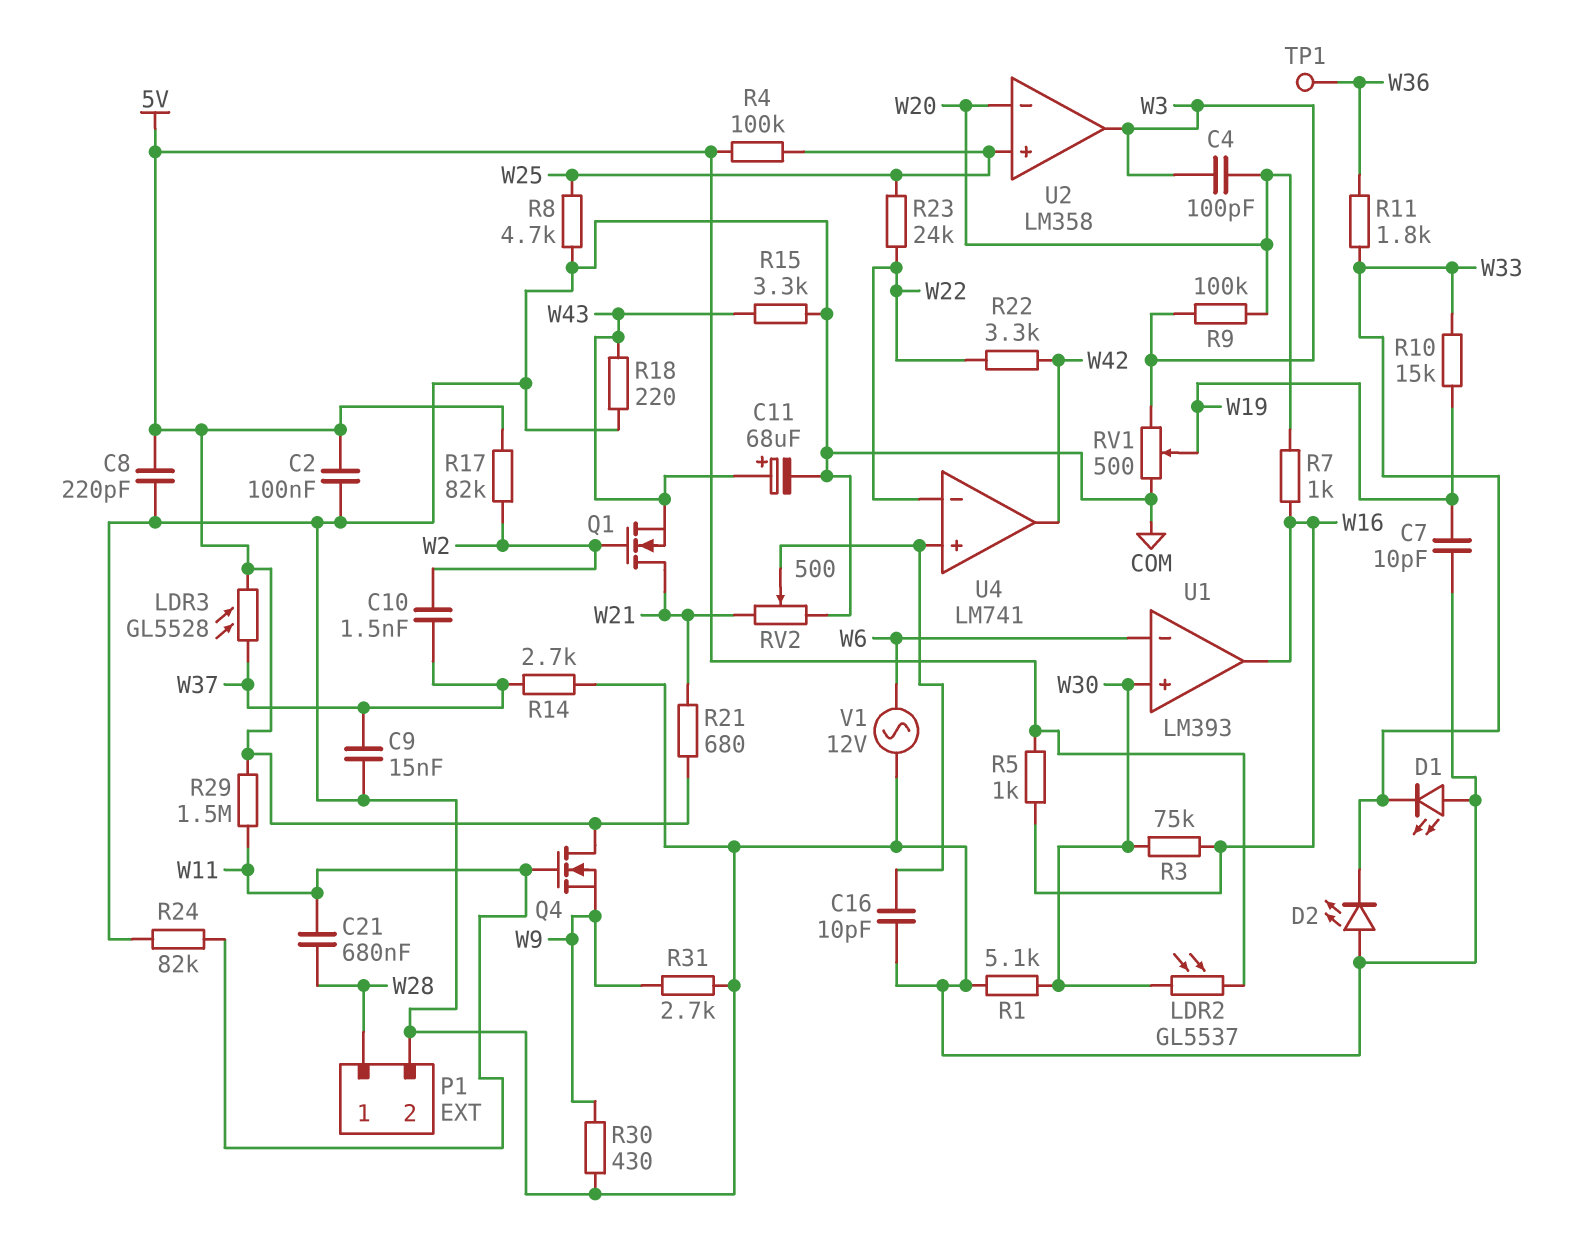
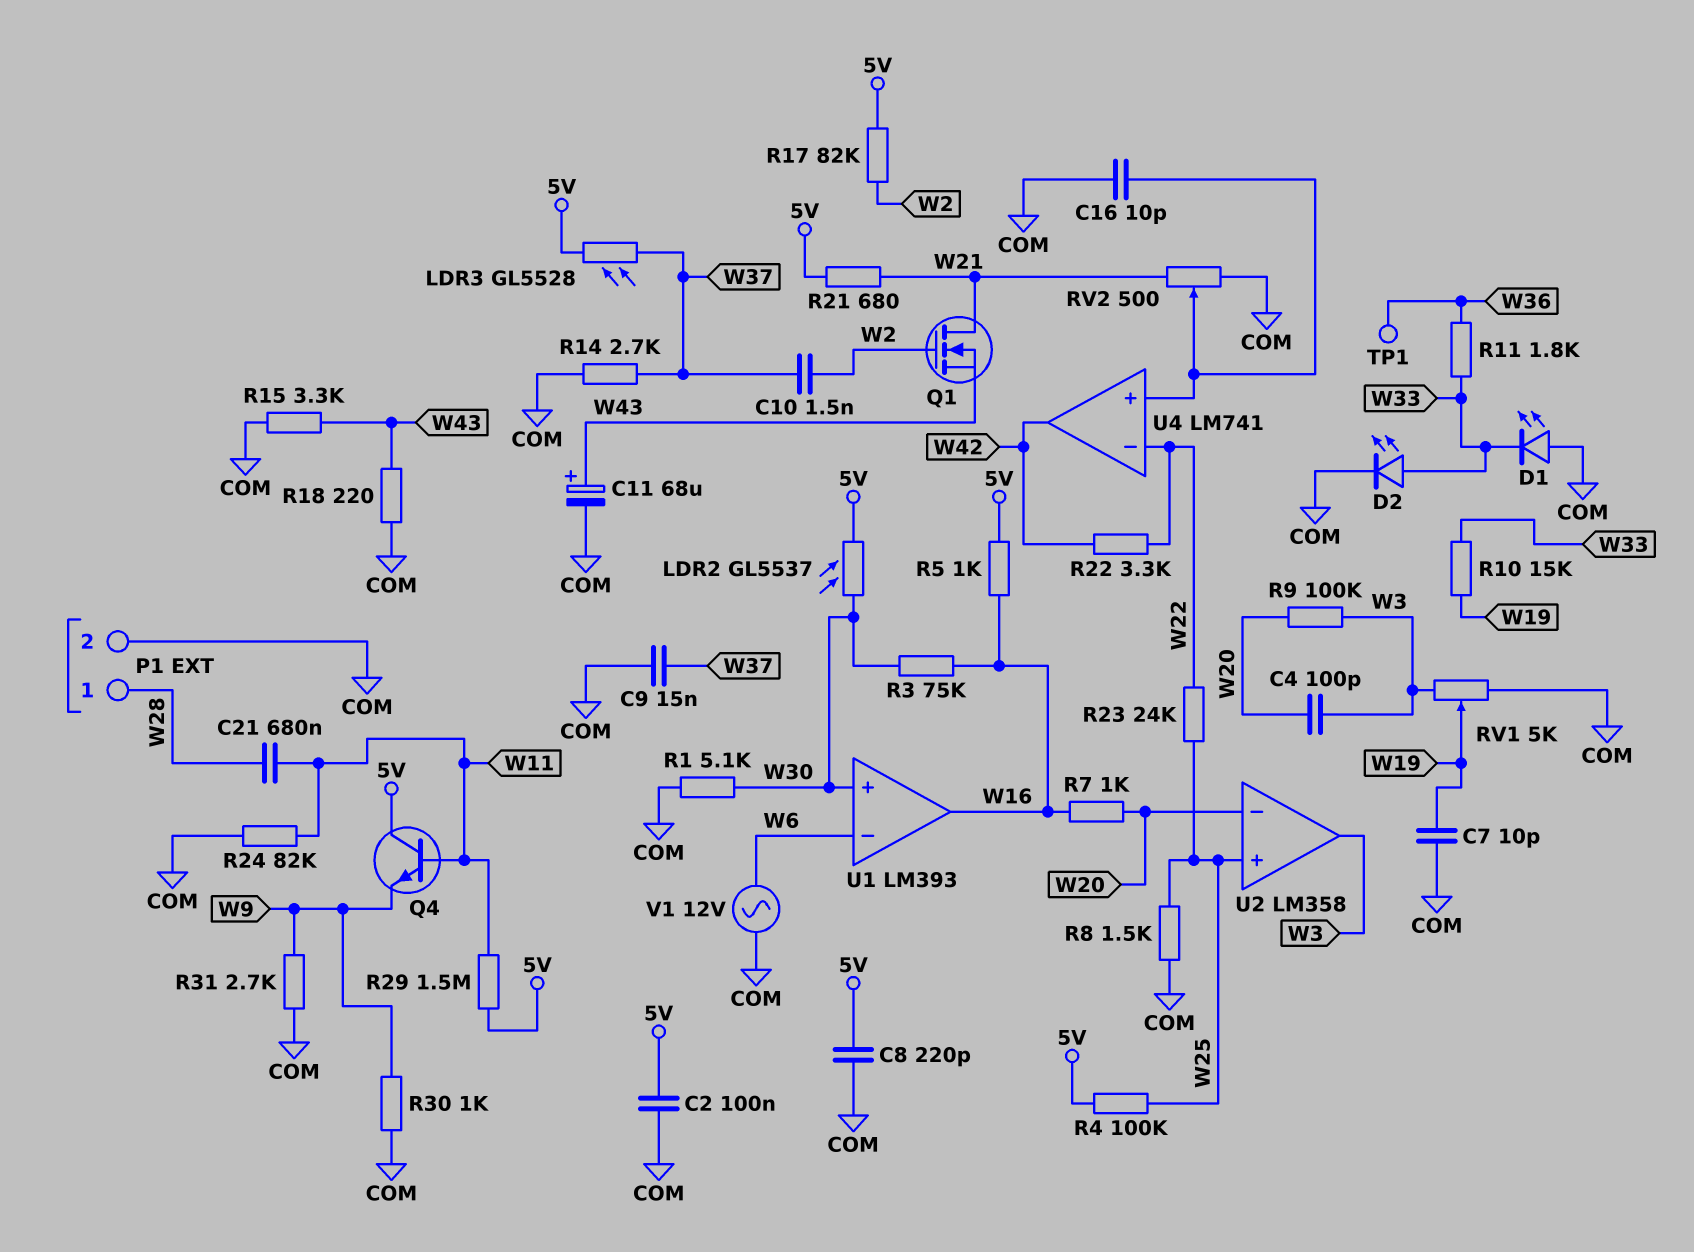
D2: LED (A COM, K W33) -> LED (A W33, K COM)
Q4: NMOS (G W11, D 5V, S W9) -> NPN (B W11, C 5V, E W9)
R8: 4.7k (COM, W25) -> 1.5k (COM, W25)
R30: 430 (COM, W9) -> 1k (COM, W9)
RV1: 500 (COM, W3, wiper W19) -> 5k (COM, W3, wiper W19)

